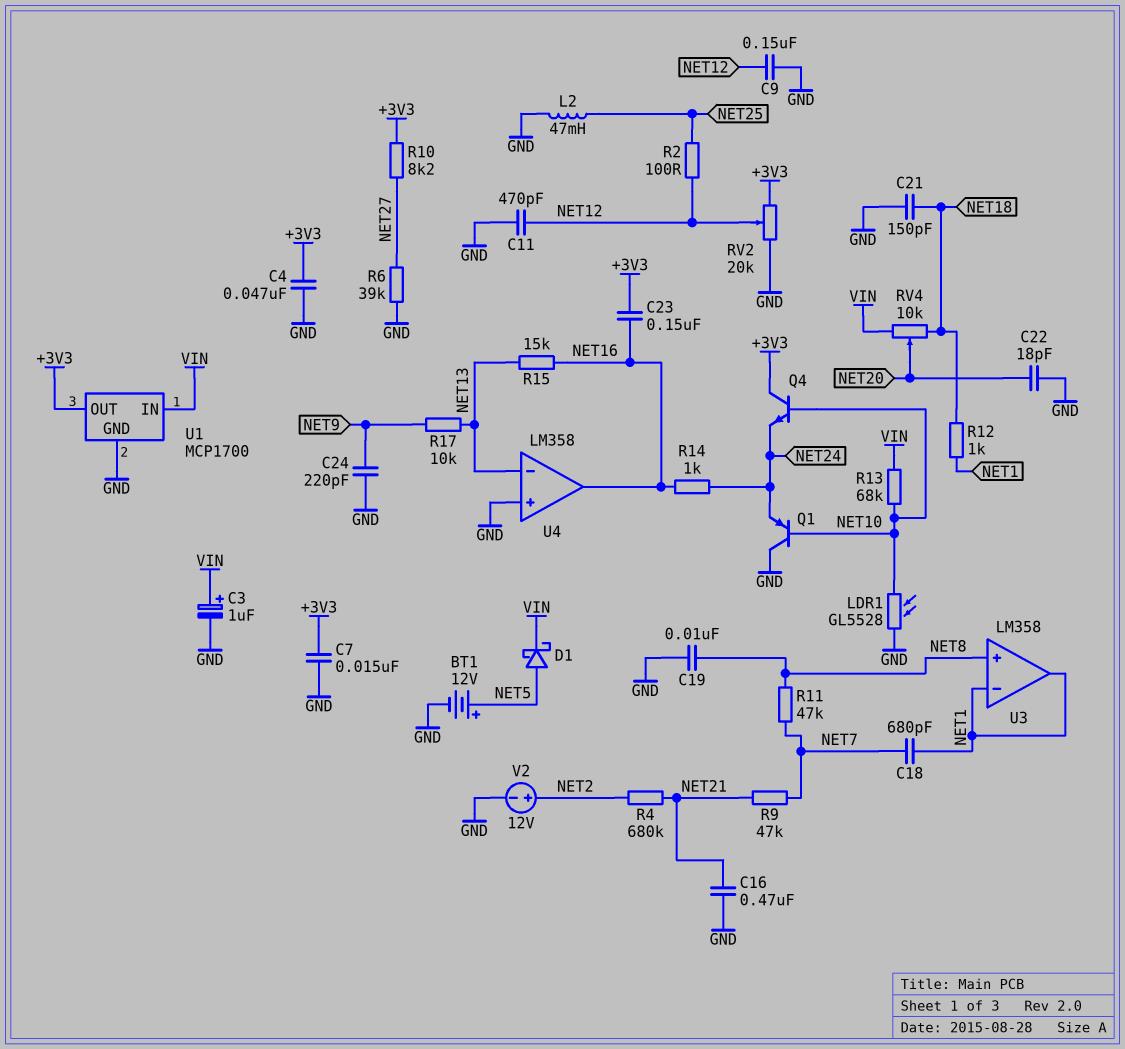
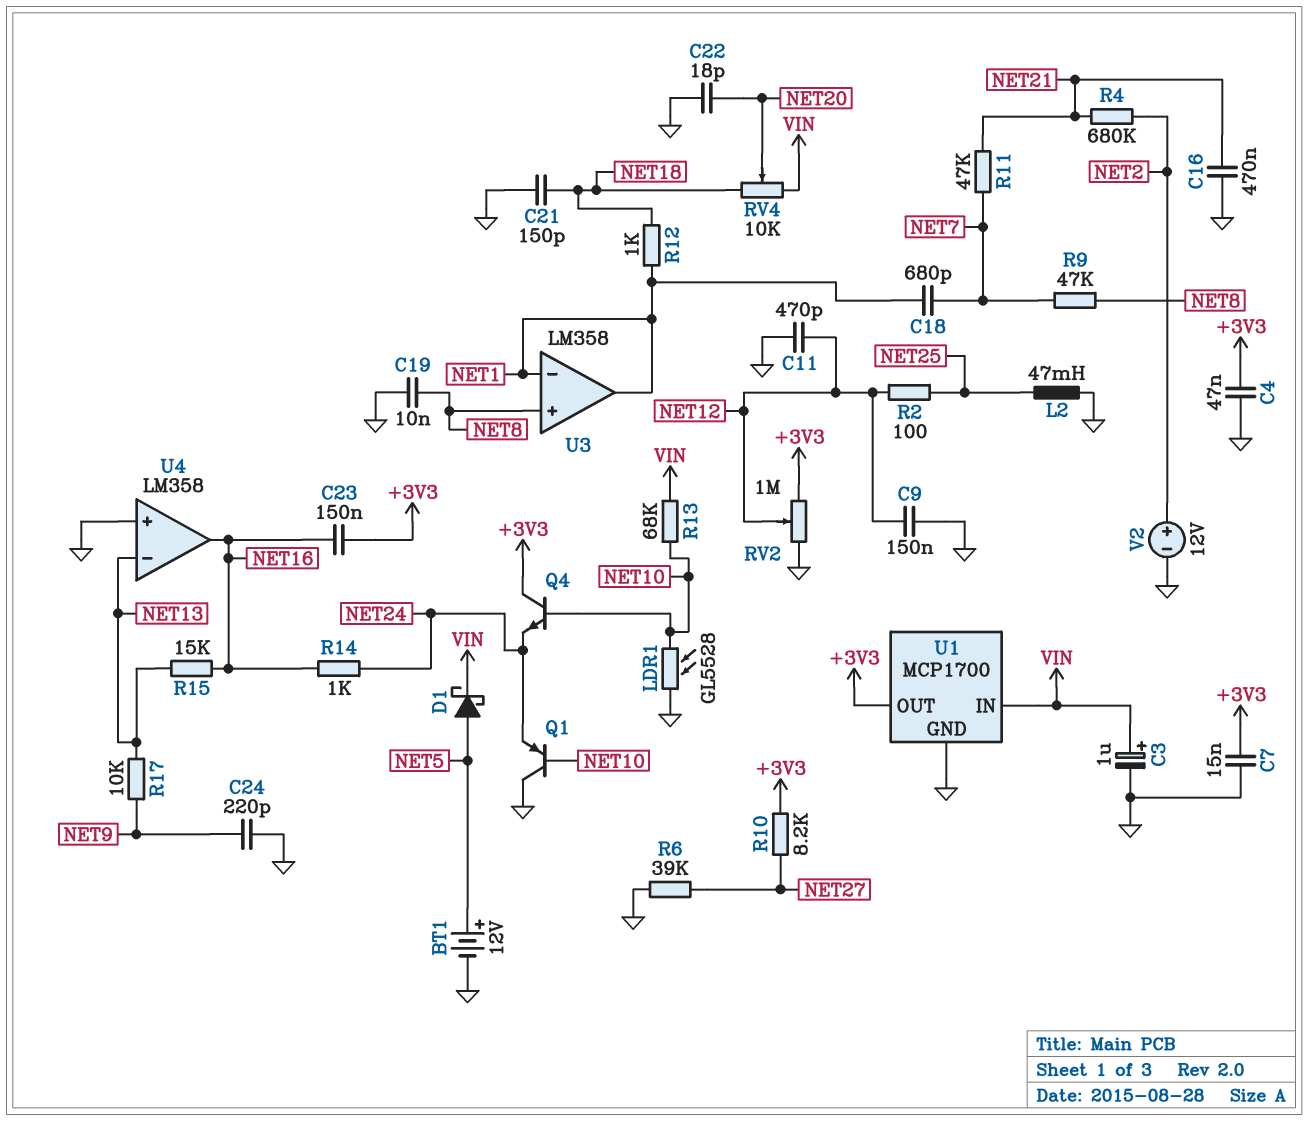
R9: 47k (NET7, NET21) -> 47k (NET7, NET8)
R11: 47k (NET7, NET8) -> 47k (NET7, NET21)
RV2: 20k (+3V3, GND, wiper NET12) -> 1M (+3V3, GND, wiper NET12)

